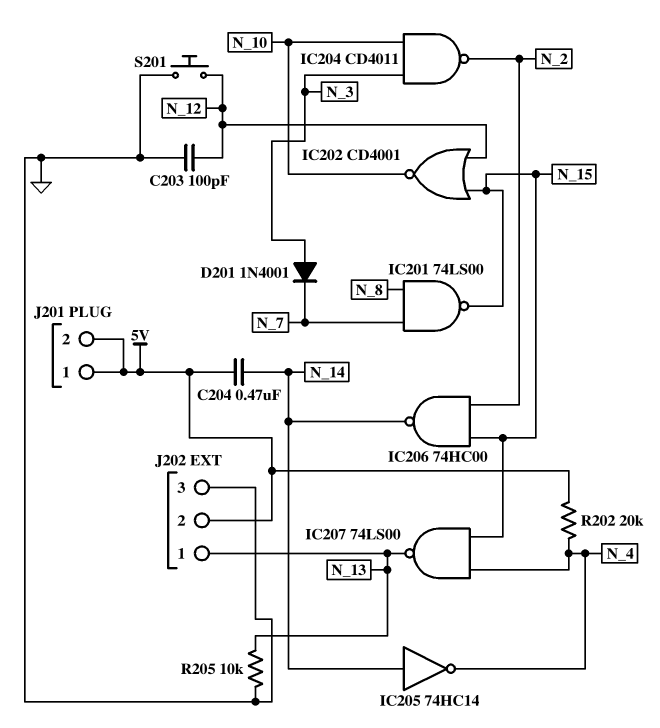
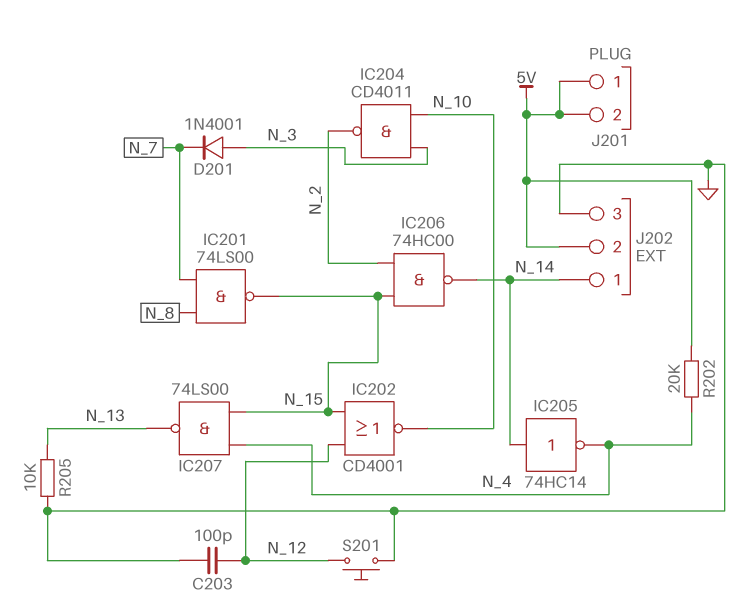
C204: 470nF (5V, N_14) -> none
J202 pin 1: N_13 -> N_14

